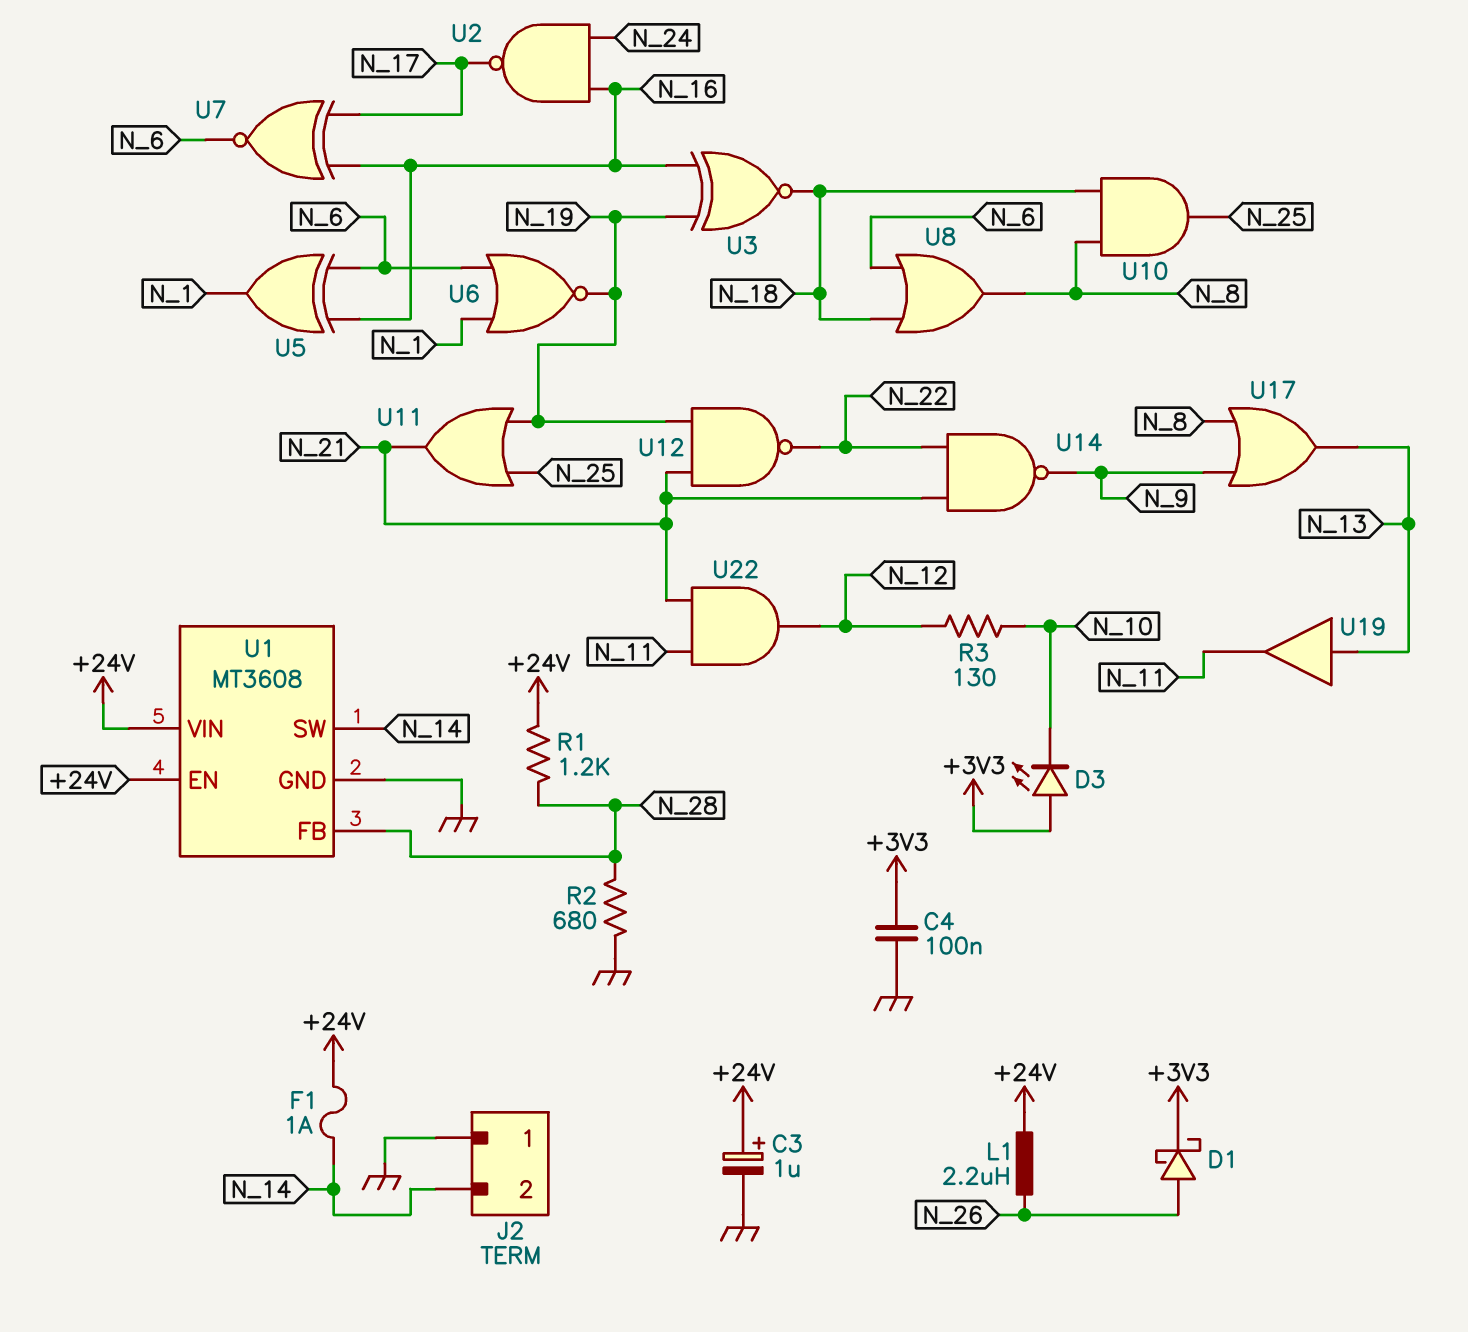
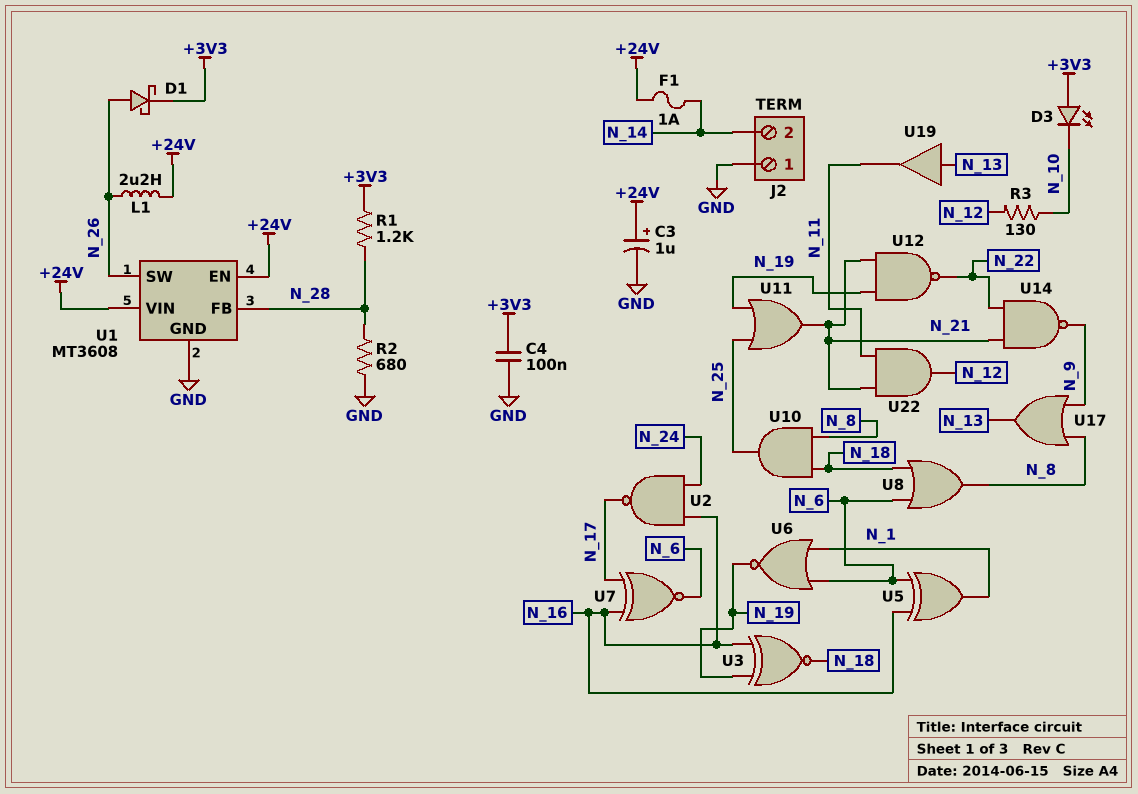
R1: 1.2k (+24V, N_28) -> 1.2k (+3V3, N_28)
U1 pin SW: N_14 -> N_26

